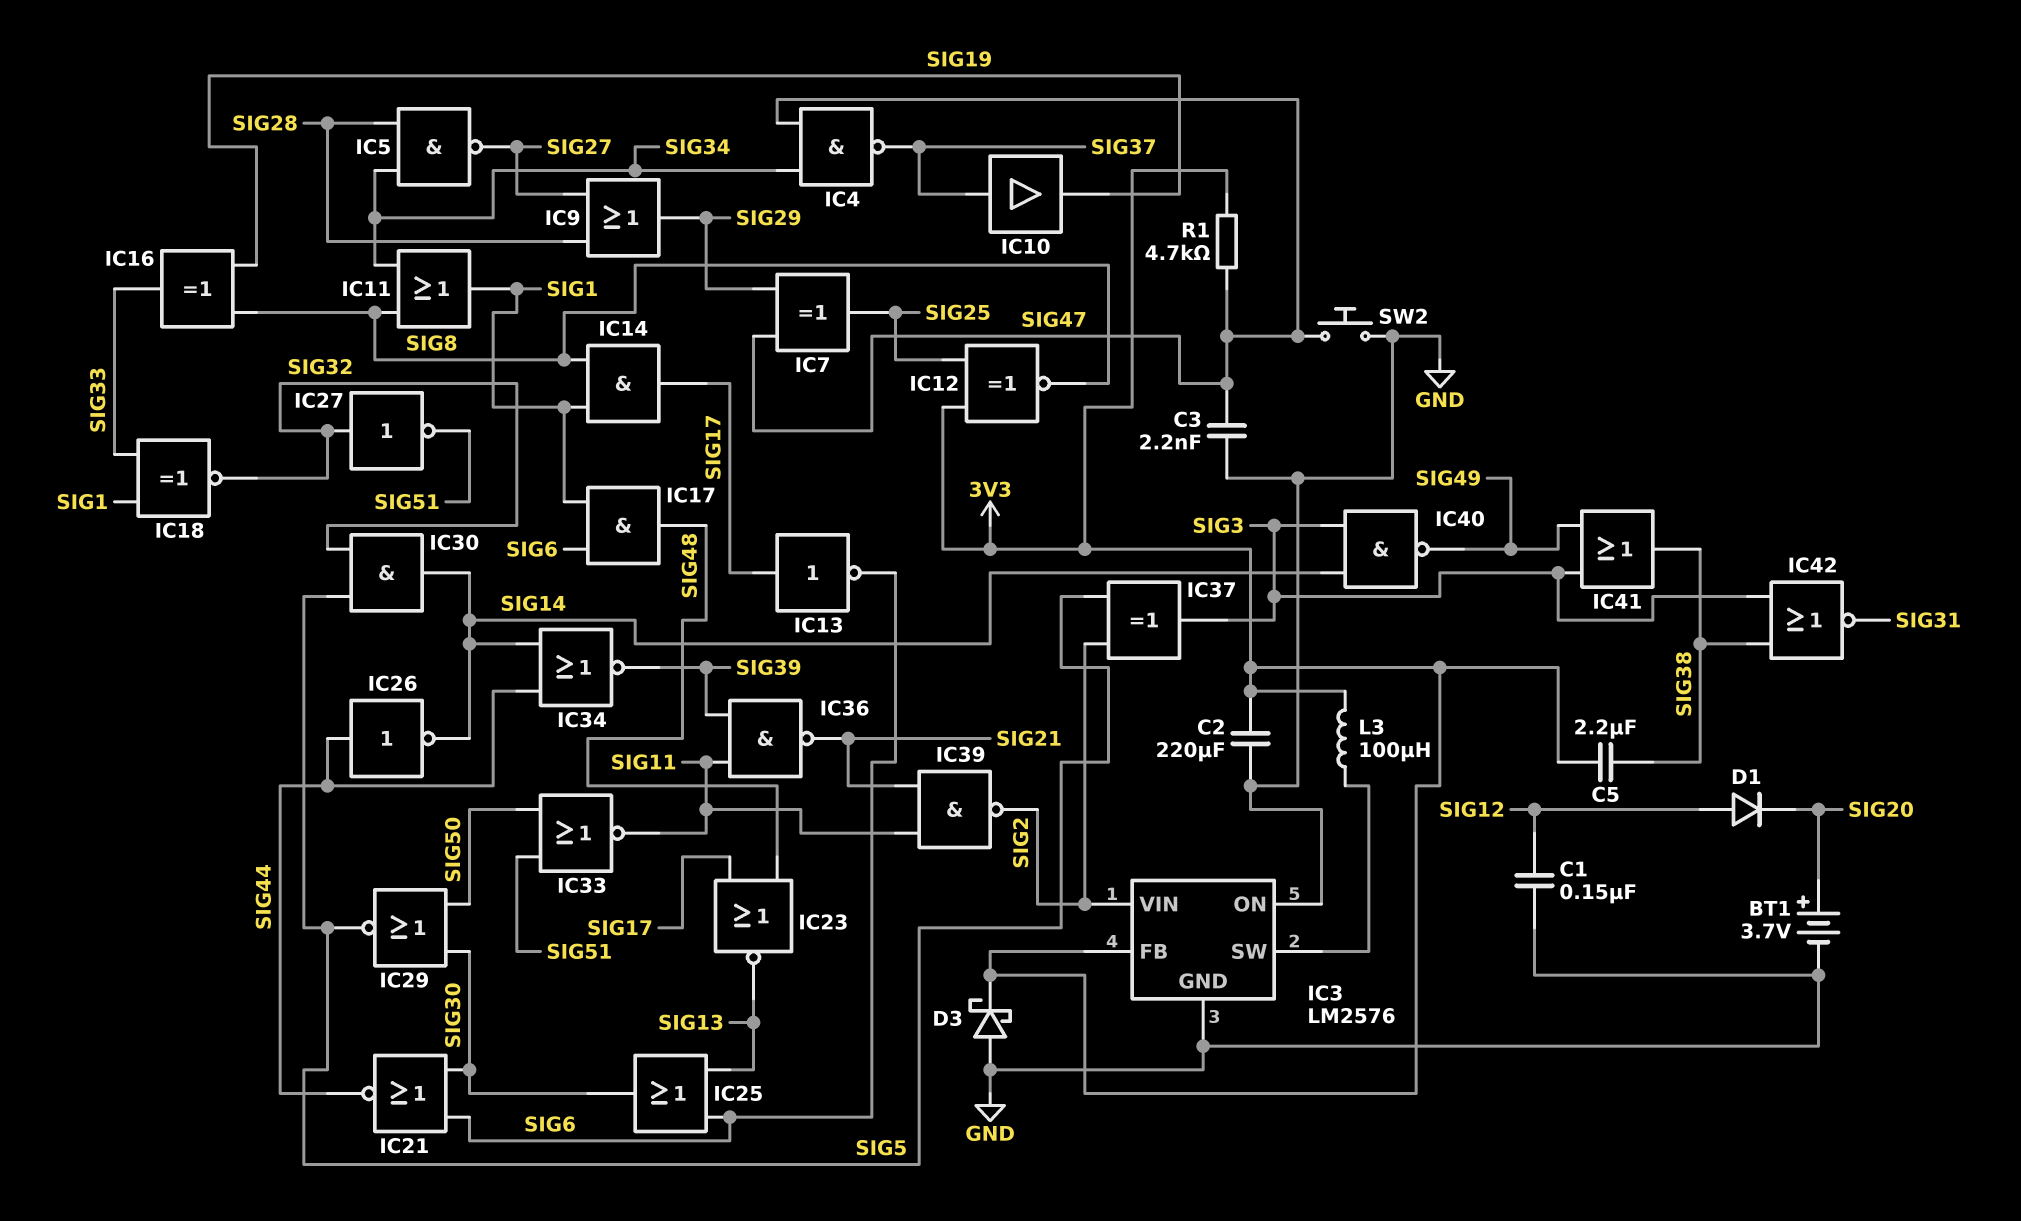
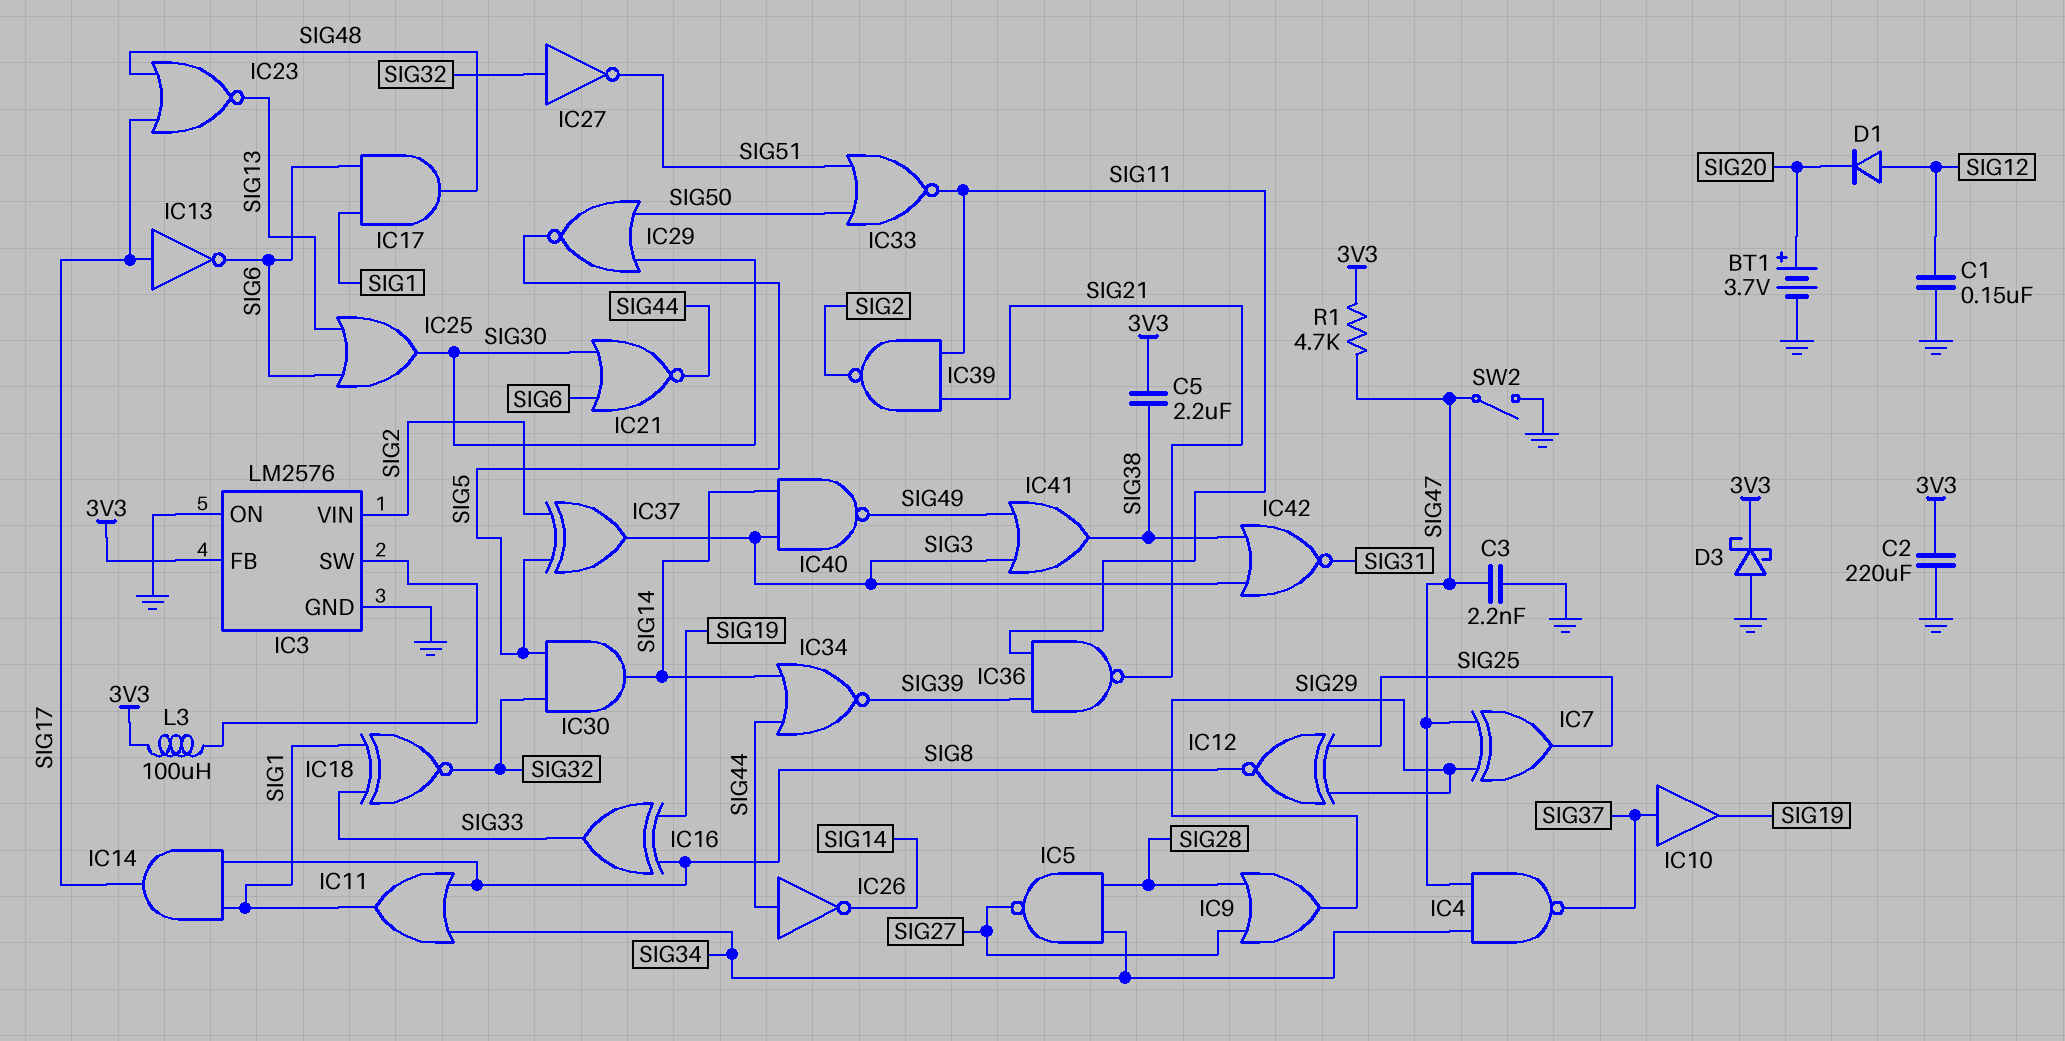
IC12: XNOR (in 3V3, in SIG25, out SIG8) -> XNOR (in SIG25, in SIG29, out SIG8)
SW2: button (GND, SIG47) -> switch (GND, SIG47)

